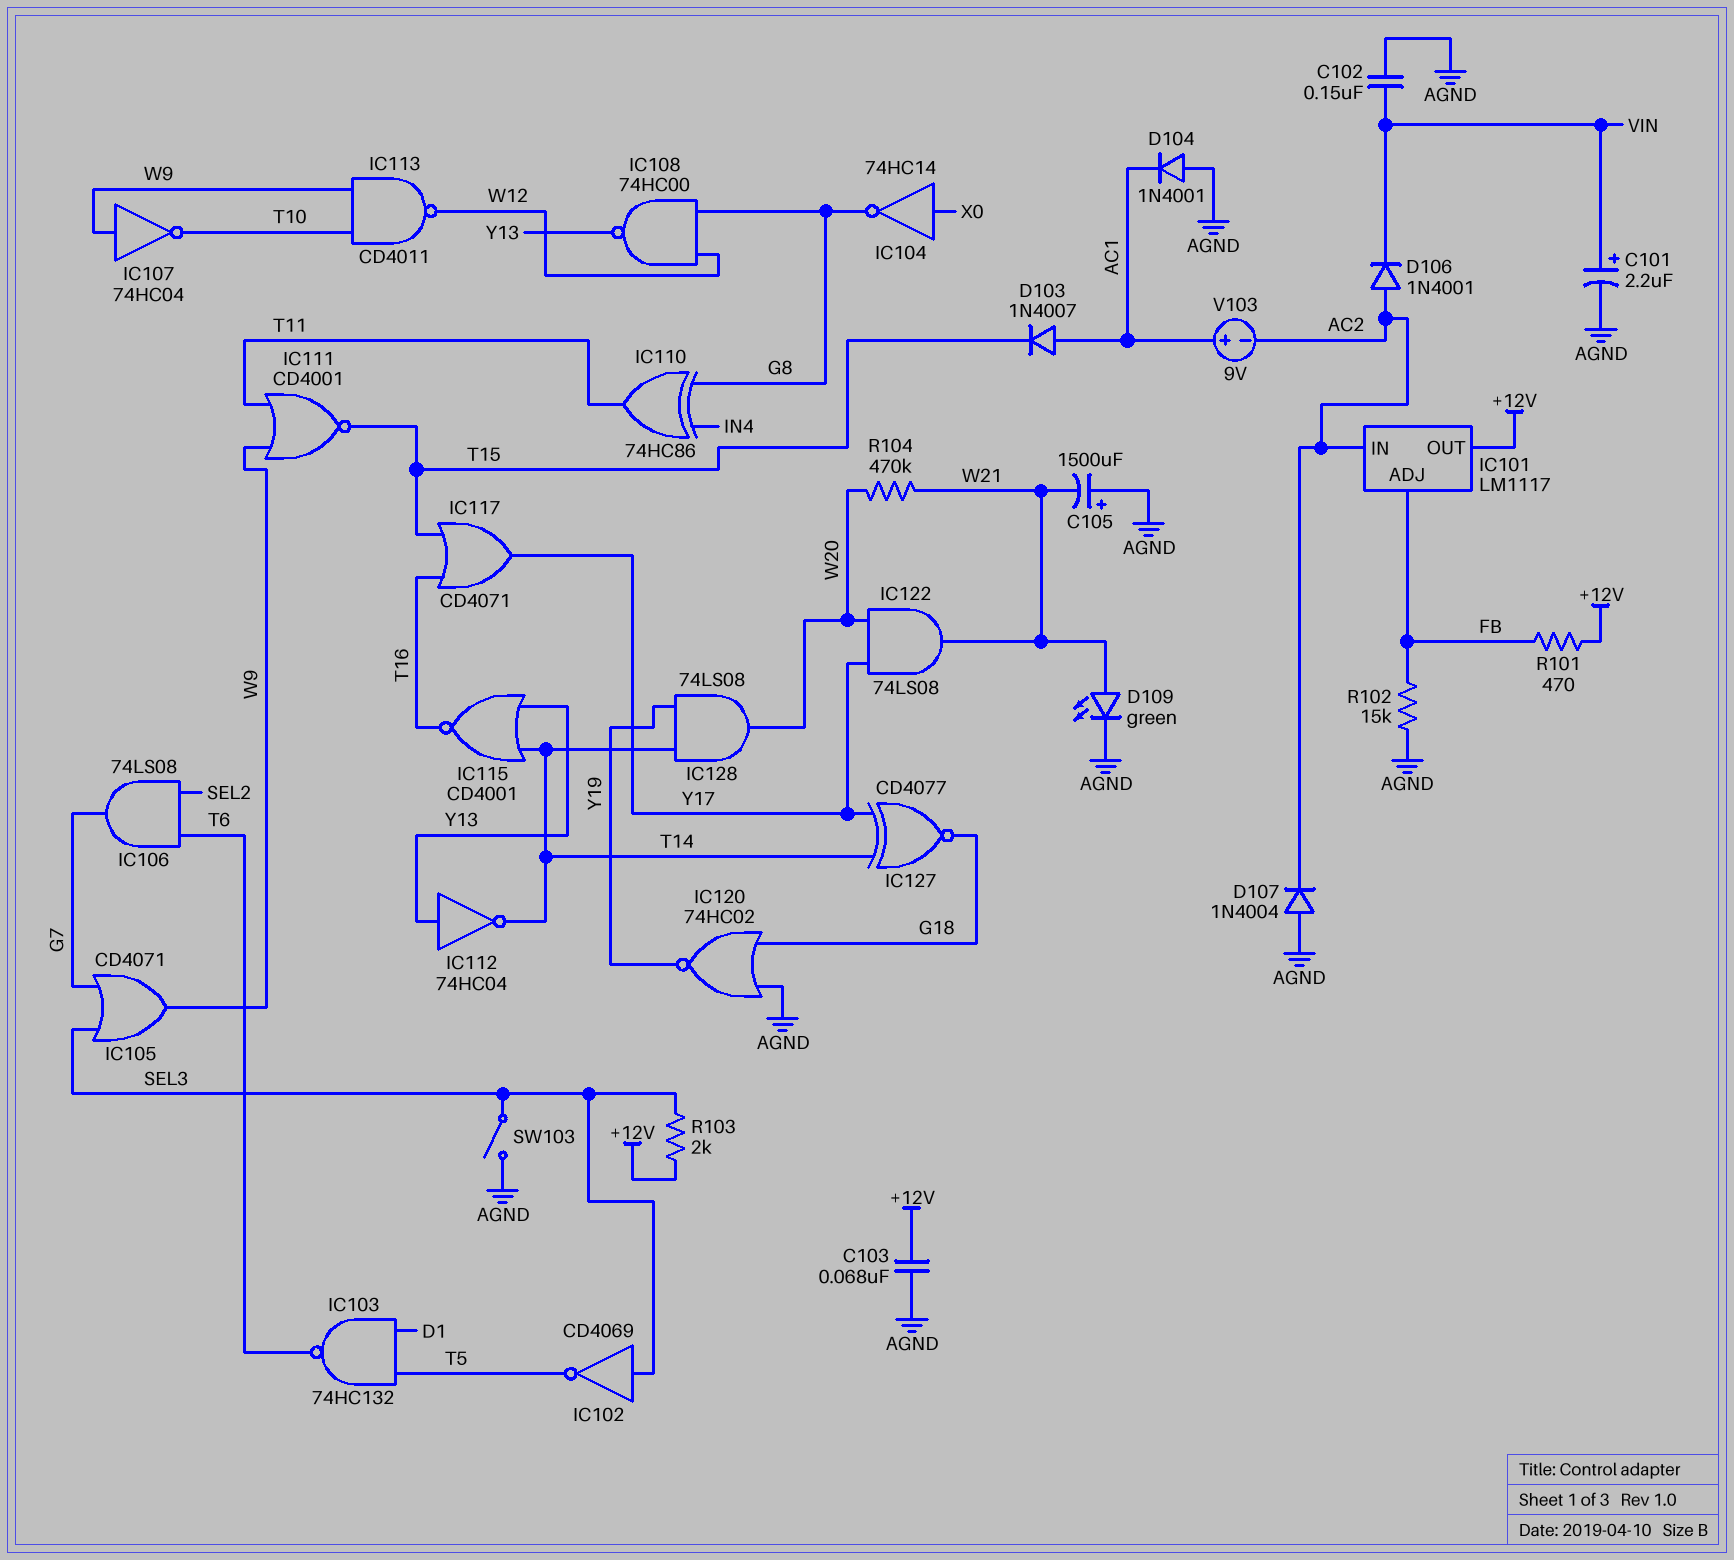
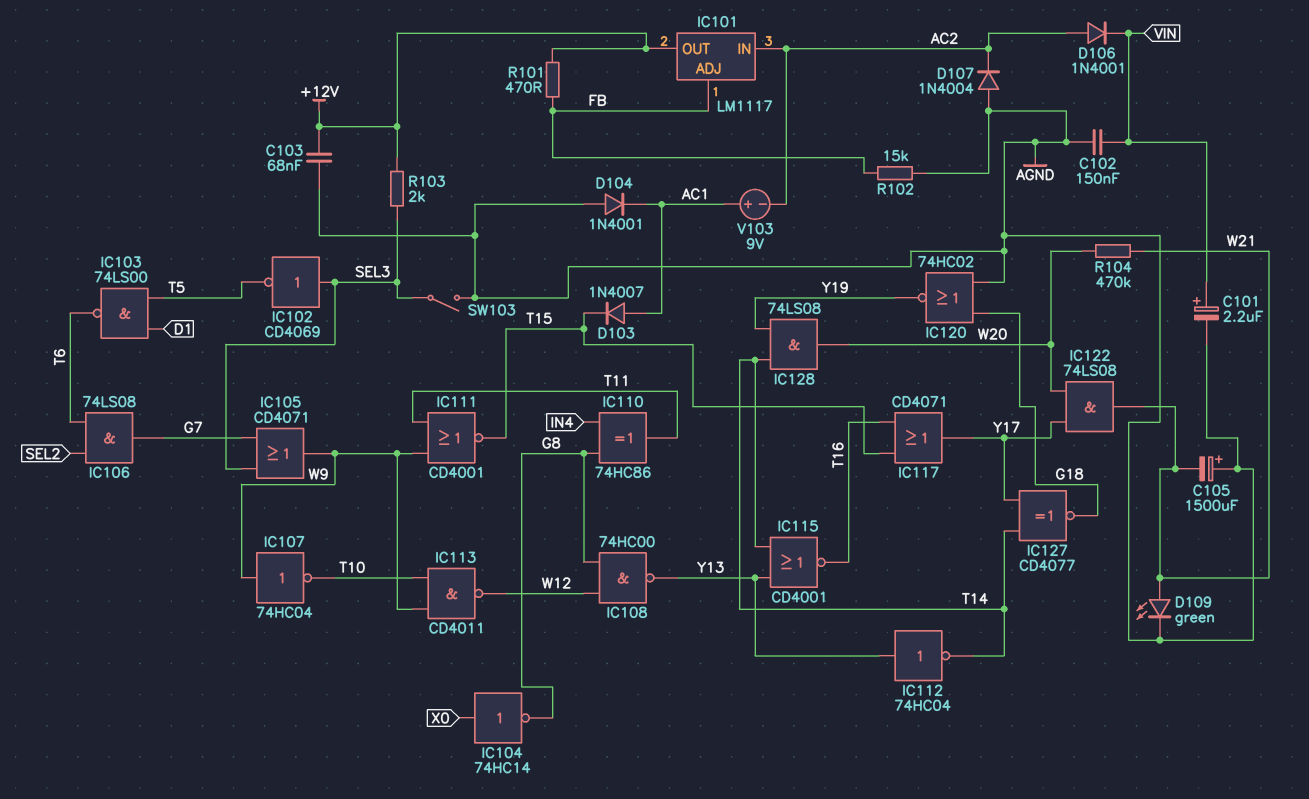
IC103: NAND 74HC132 (in D1, in T5, out T6) -> NAND 74LS00 (in D1, in T5, out T6)

